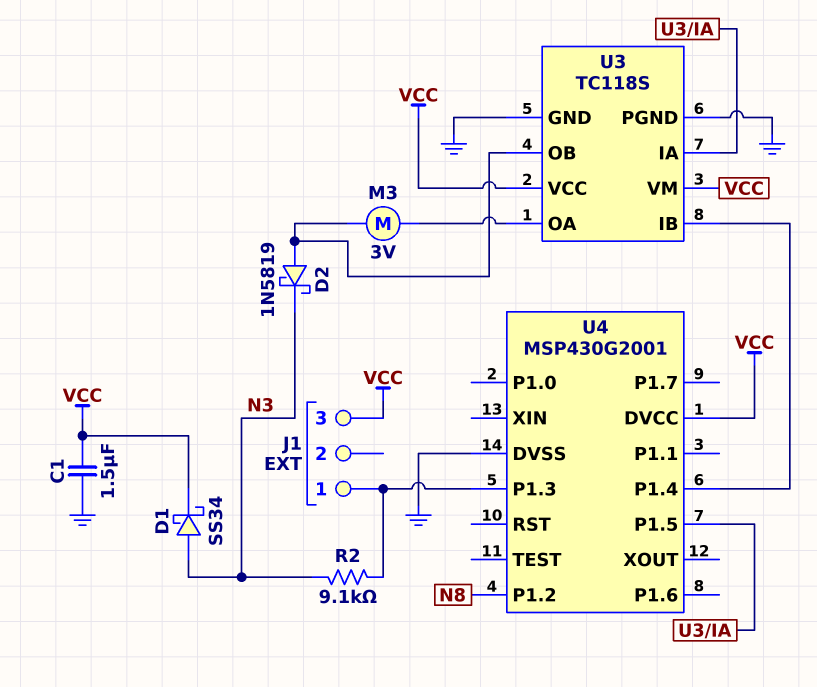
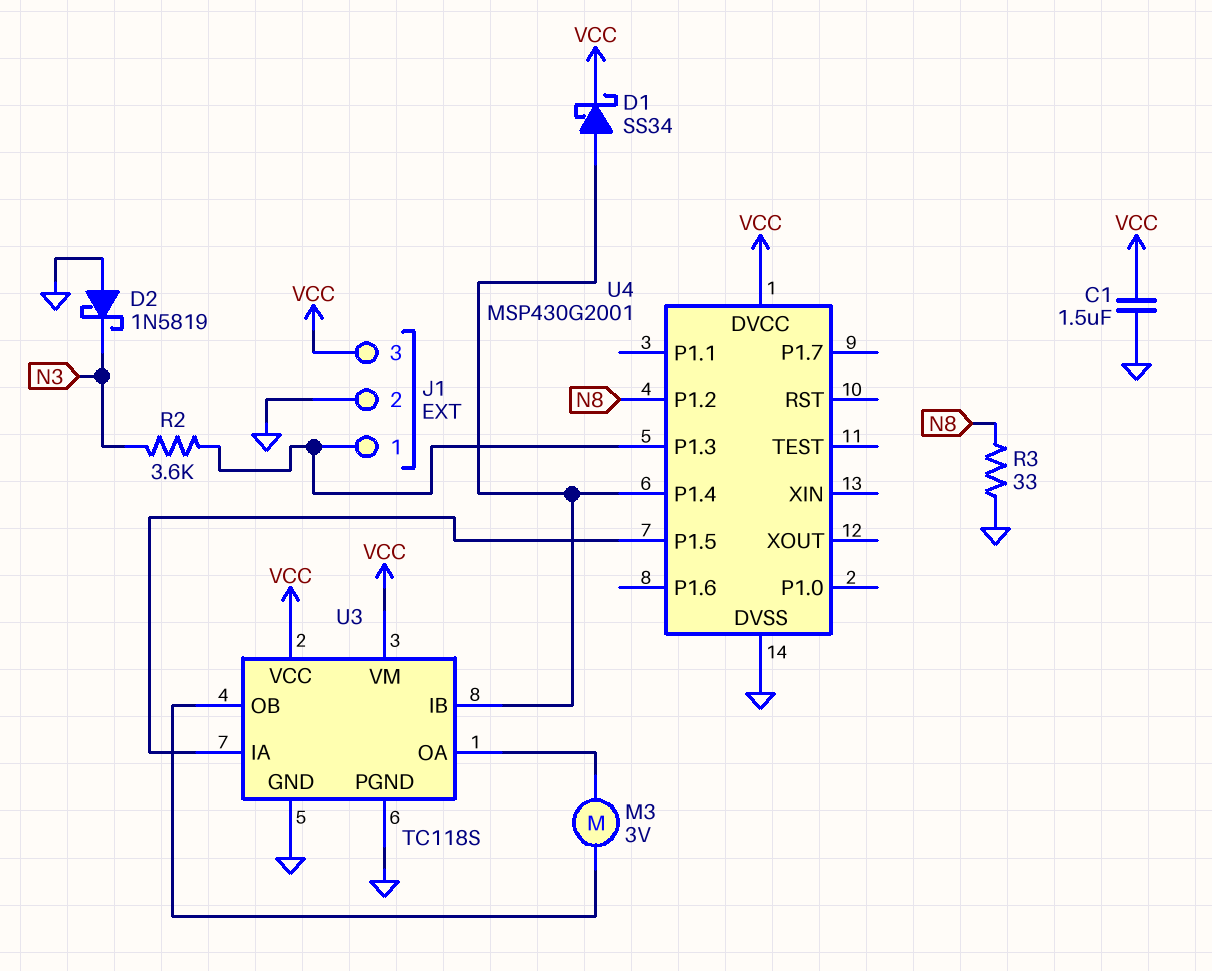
D1: schottky SS34 (A N3, K VCC) -> schottky SS34 (A U3/IB, K VCC)
D2: schottky 1N5819 (A U3/OB, K N3) -> schottky 1N5819 (A GND, K N3)
J1 pin 2: none -> GND
R2: 9.1k (J1/1, N3) -> 3.6k (J1/1, N3)
R3: none -> 33 (GND, N8)

